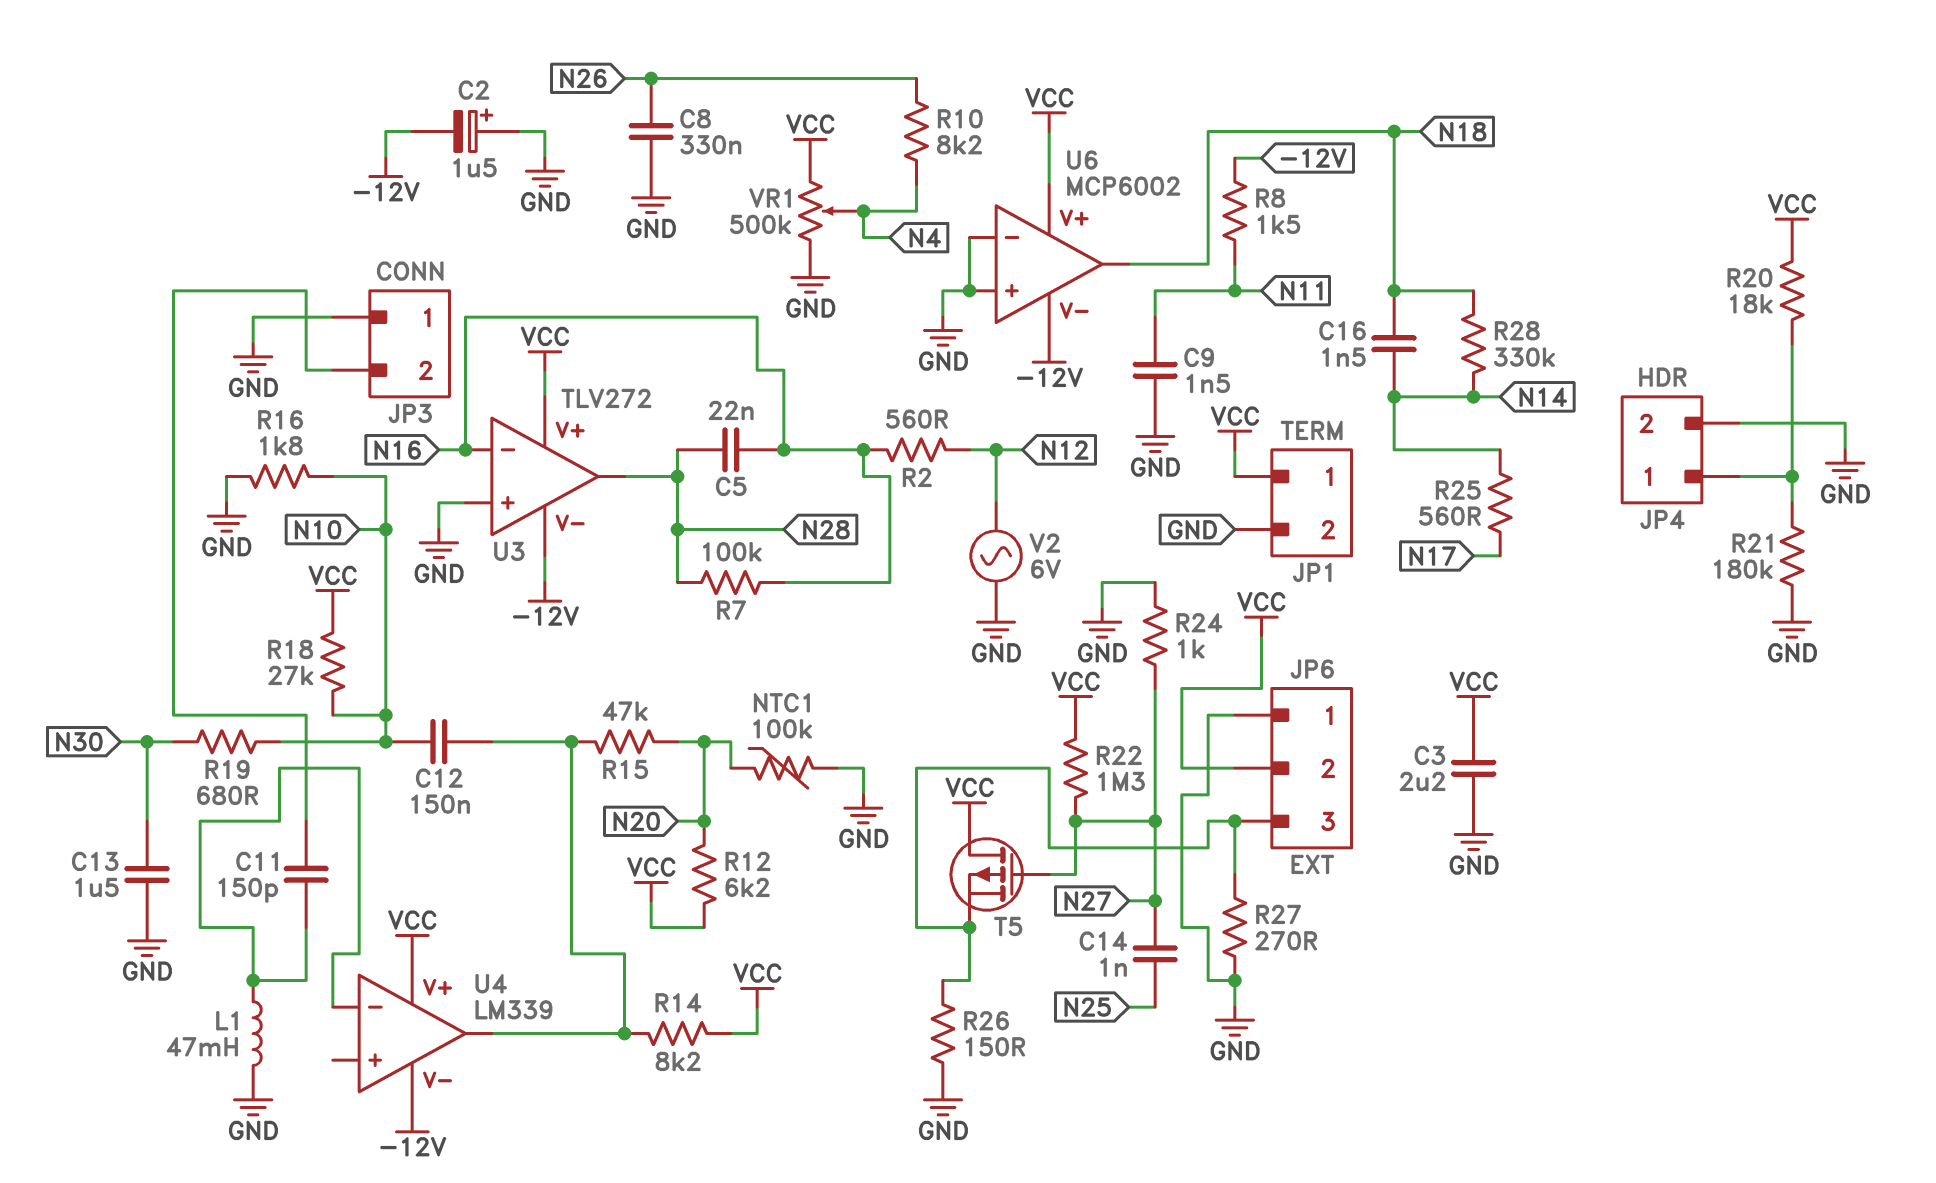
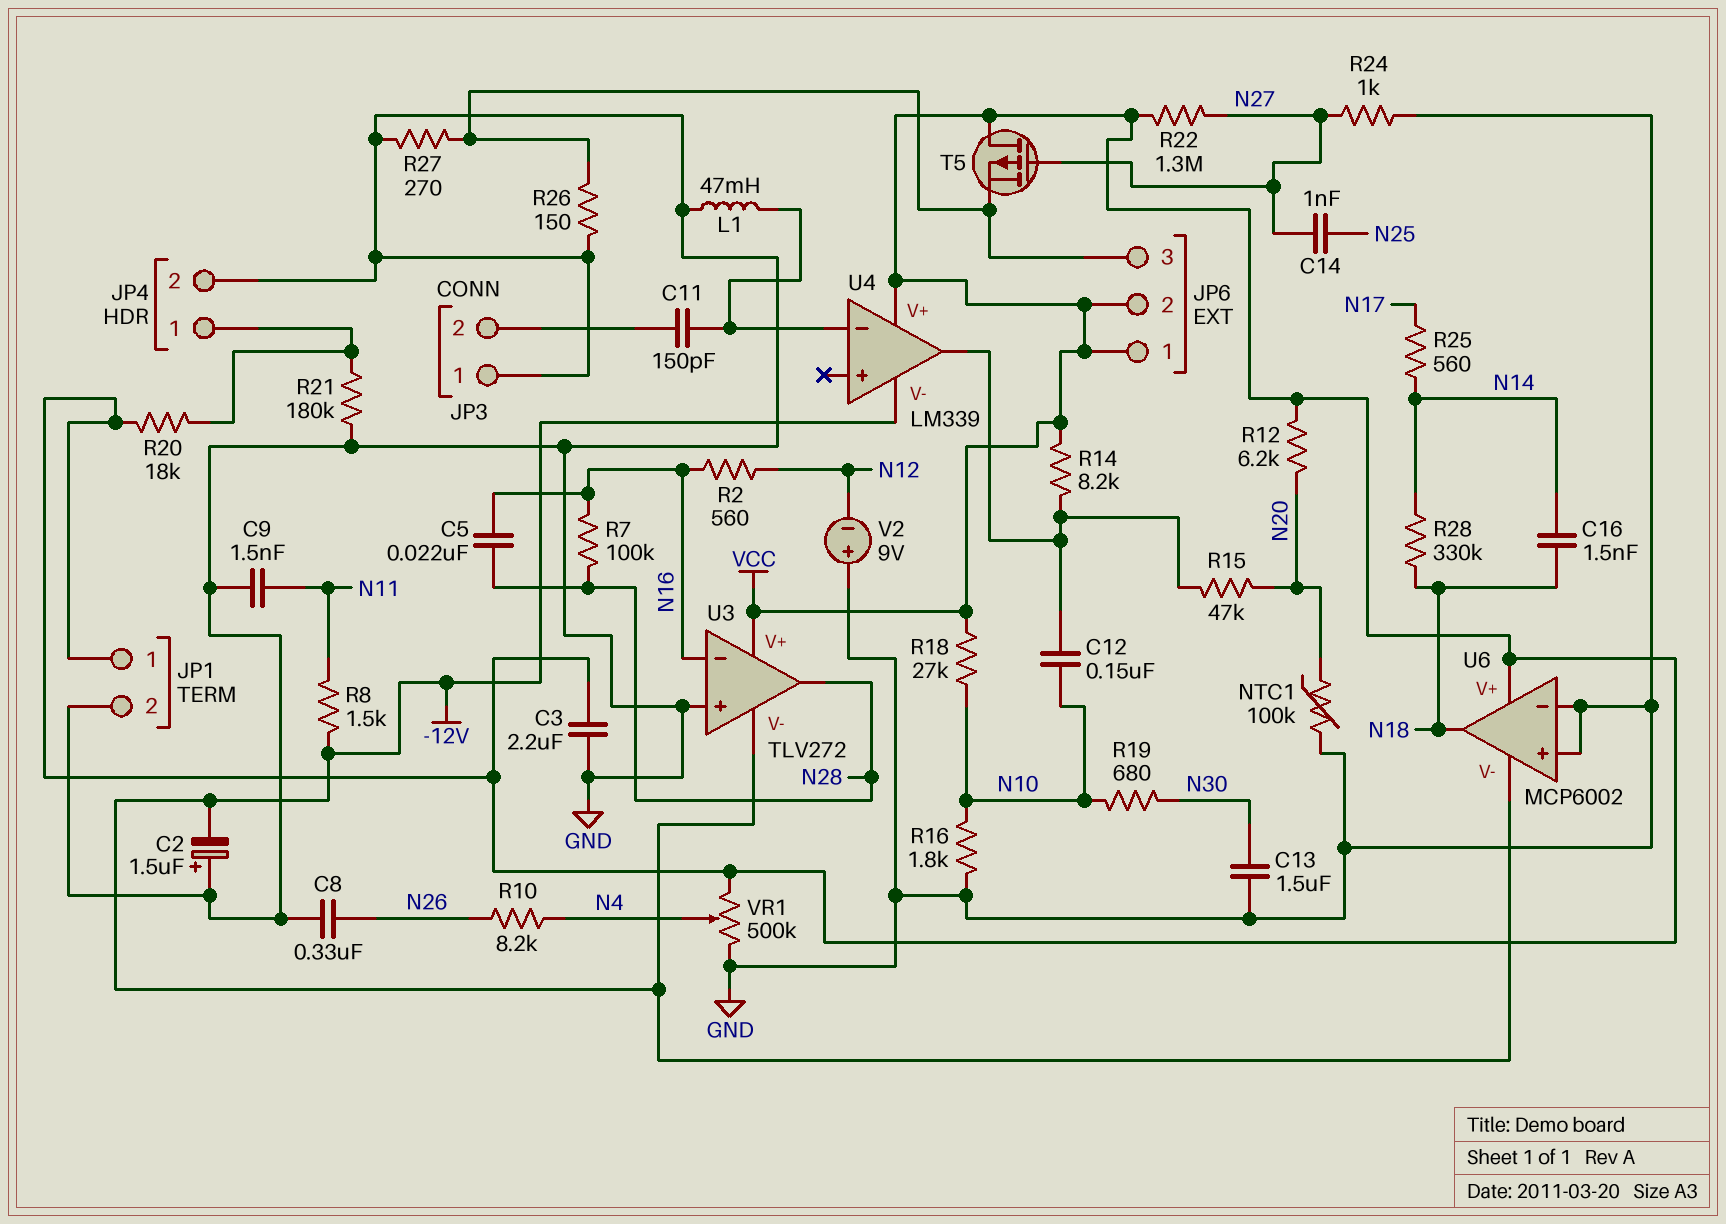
JP6 pin 1: GND -> VCC
V2: AC 6V (GND, N12) -> 9V (plus GND, minus N12)

